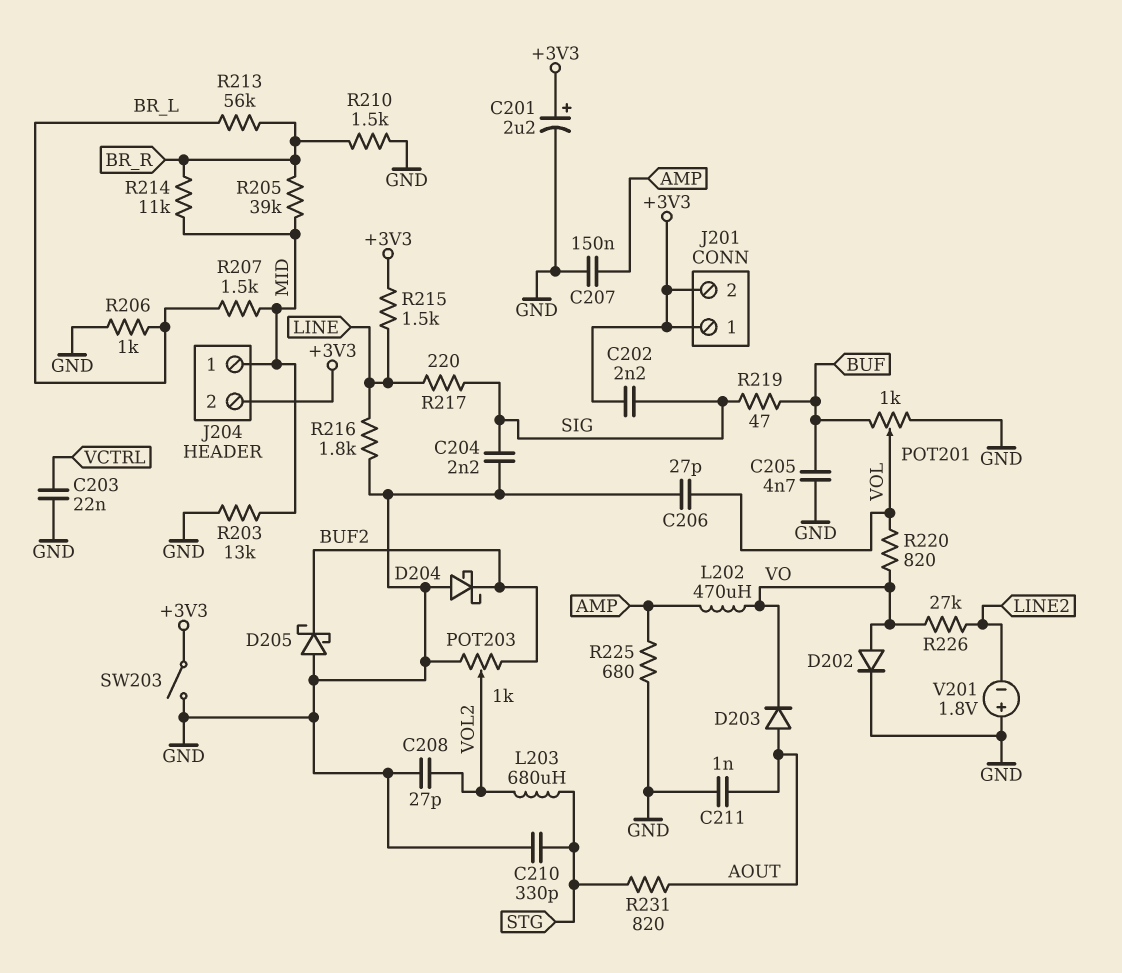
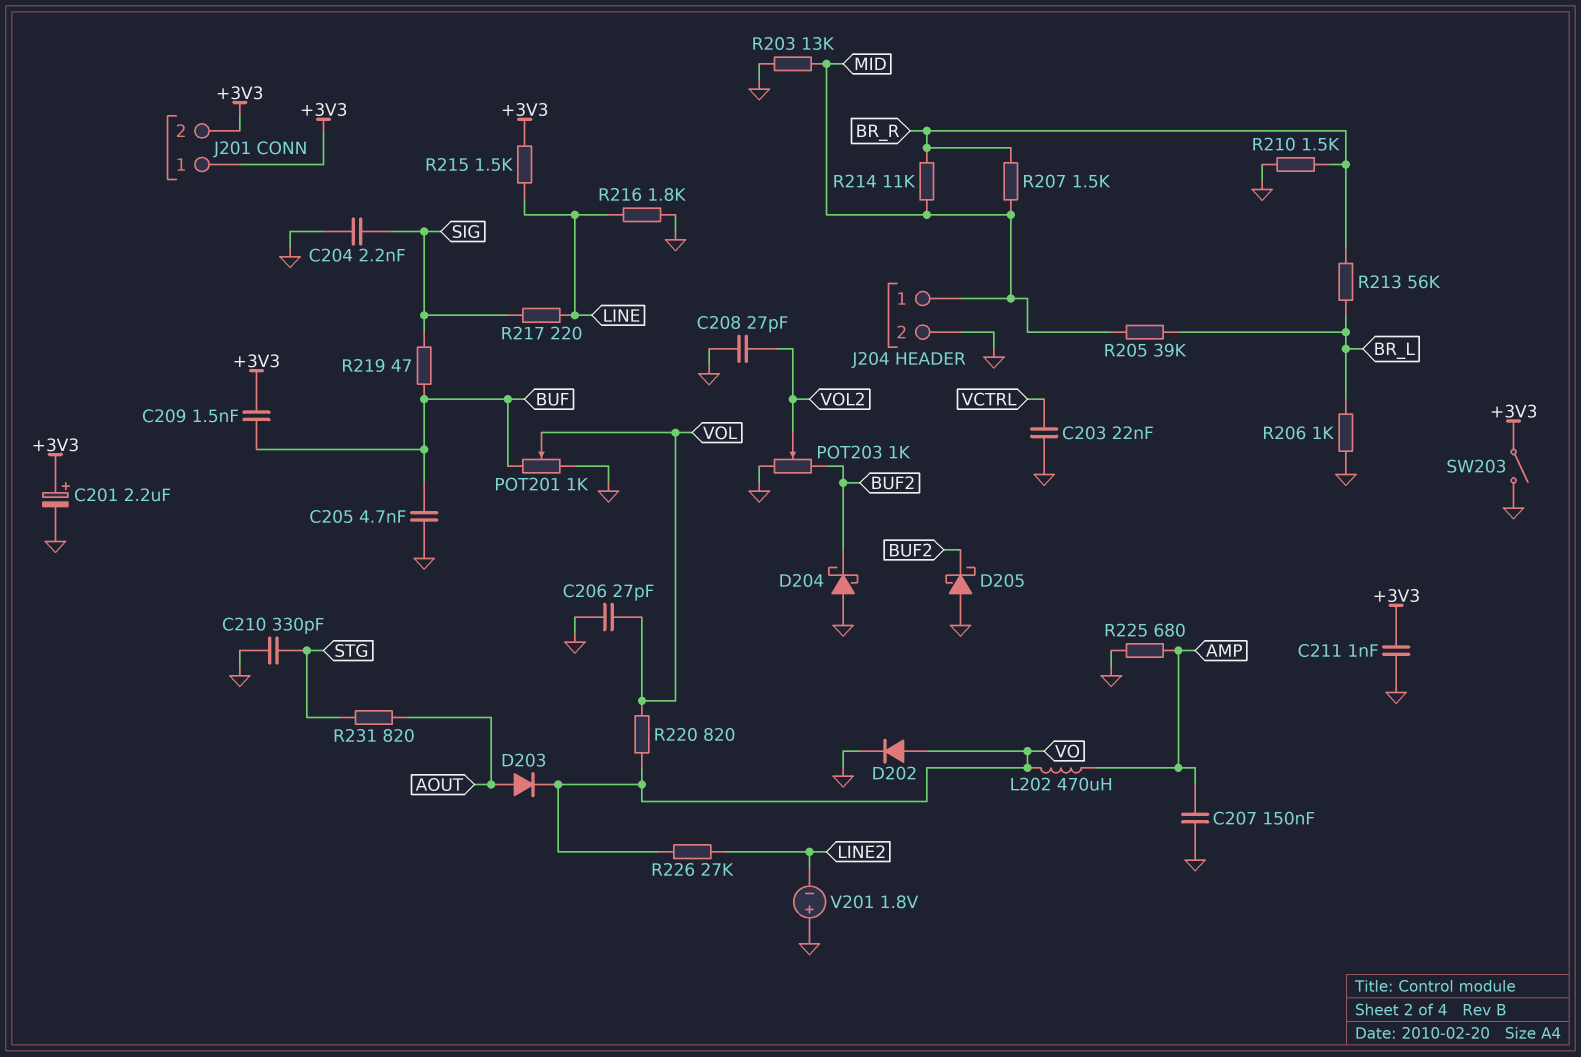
C202: 2.2nF (+3V3, SIG) -> none
C209: none -> 1.5nF (+3V3, BUF)
C211: 1nF (AOUT, GND) -> 1nF (+3V3, GND)
J204 pin 2: +3V3 -> GND
L203: 680uH (STG, VOL2) -> none
R205: 39k (BR_R, MID) -> 39k (BR_L, MID)
R207: 1.5k (BR_L, MID) -> 1.5k (BR_R, MID)

